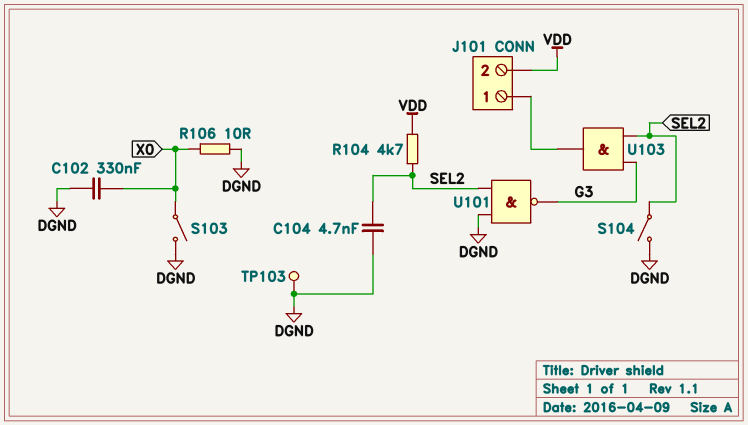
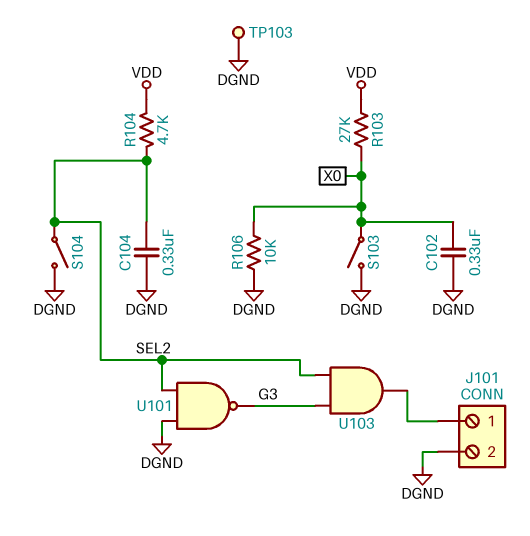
C104: 4.7nF (DGND, SEL2) -> 330nF (DGND, SEL2)
J101 pin 2: VDD -> DGND
R103: none -> 27k (VDD, X0)
R106: 10 (DGND, X0) -> 10k (DGND, X0)

